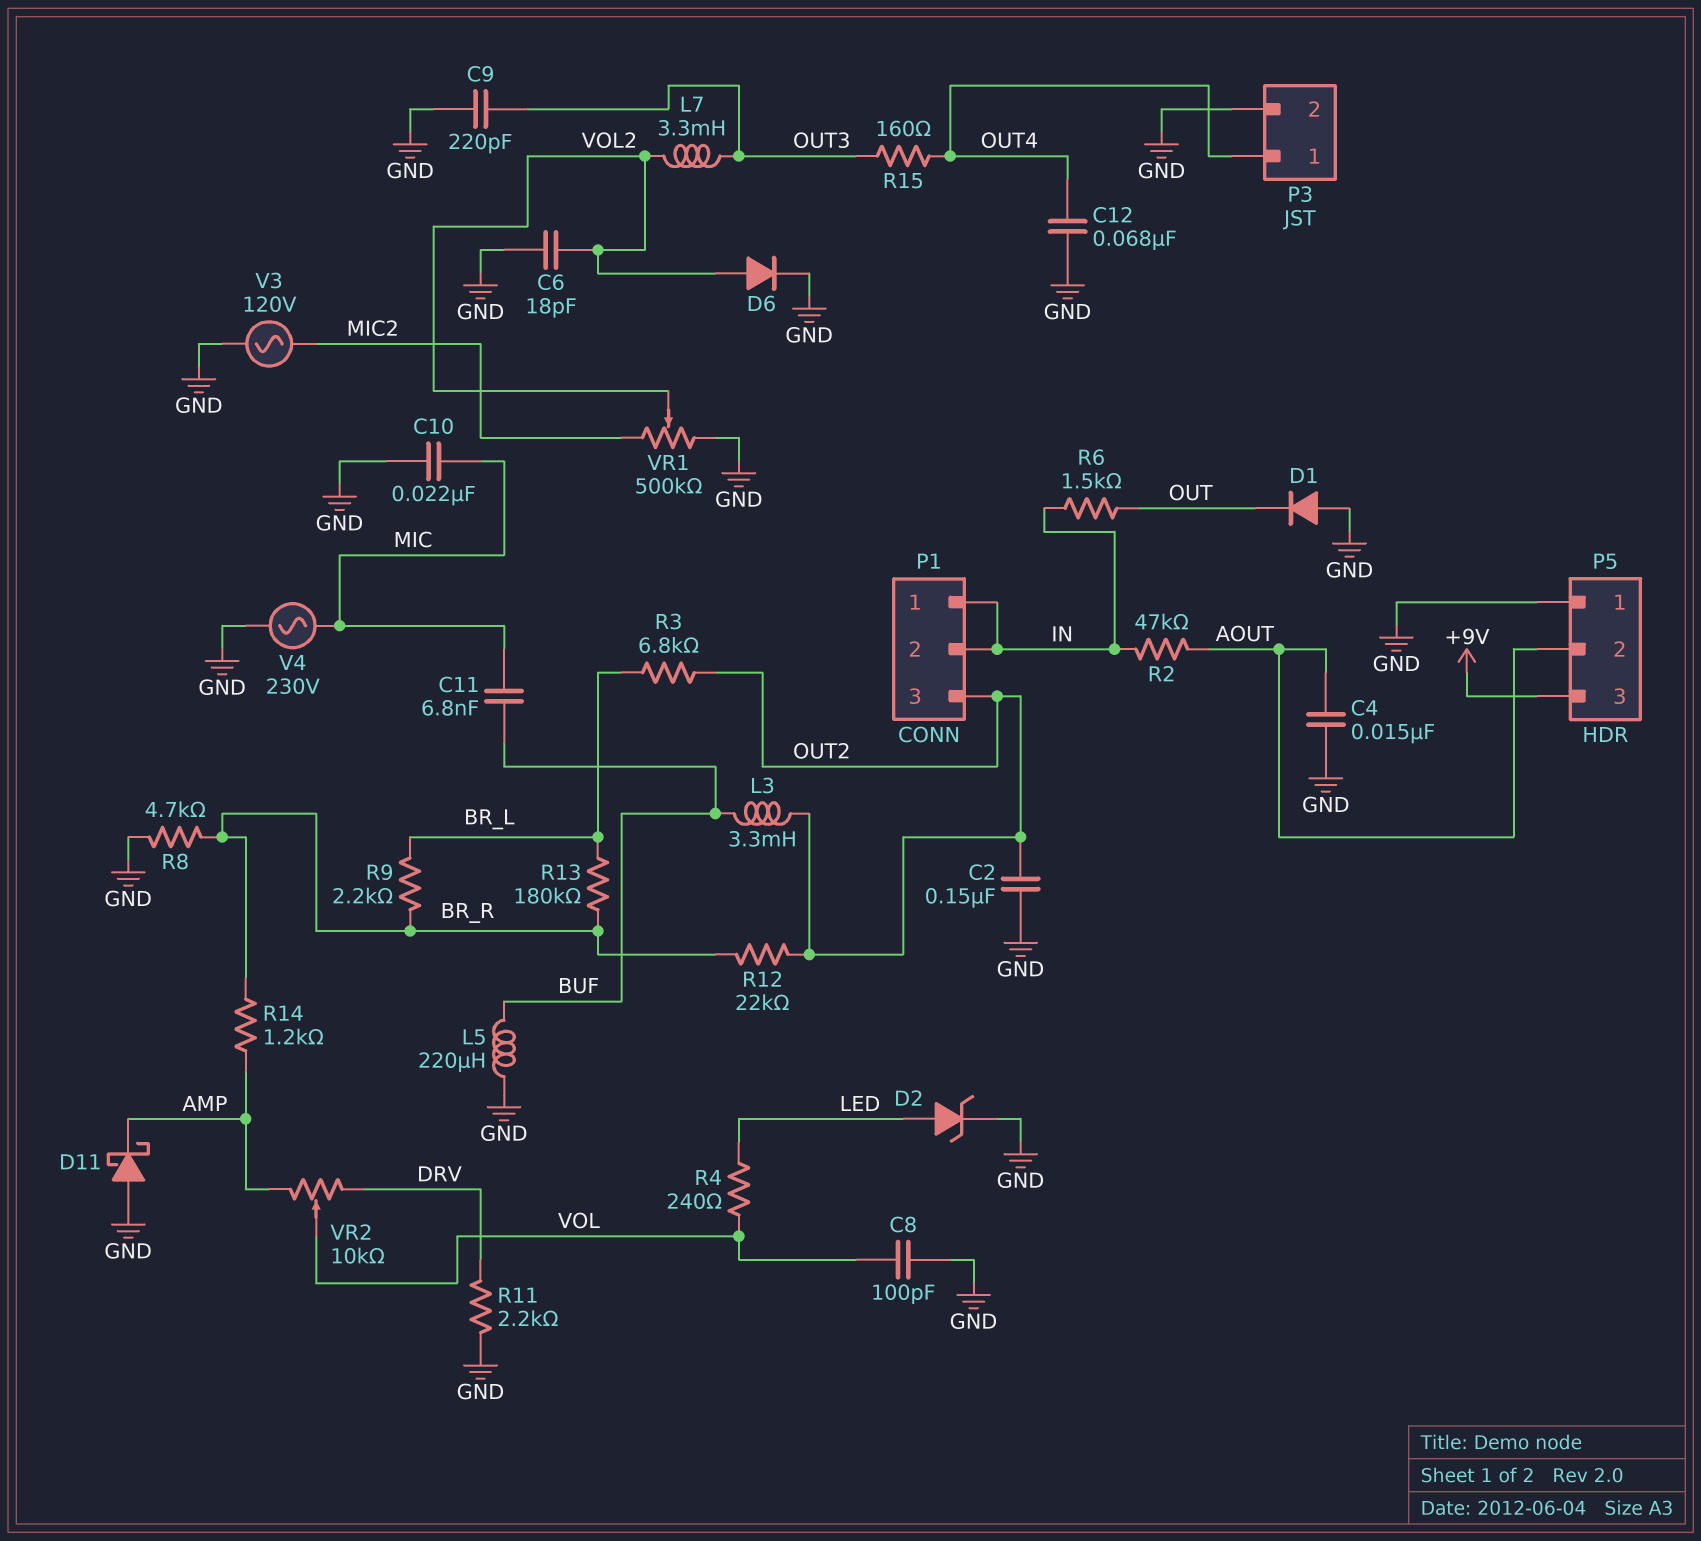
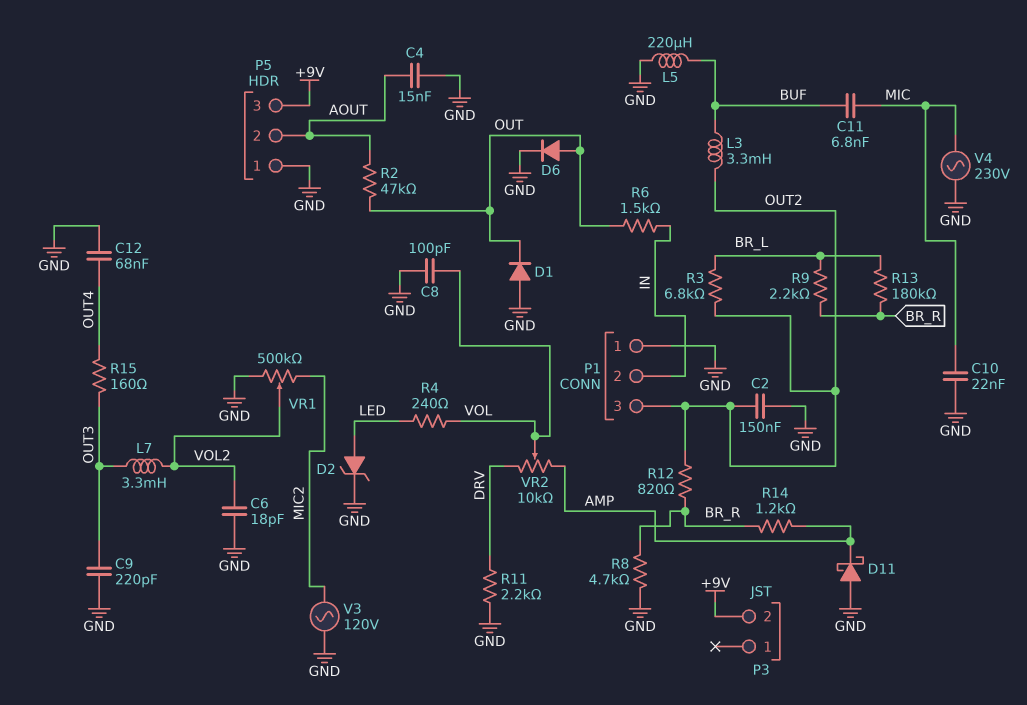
D6: diode (A VOL2, K GND) -> diode (A OUT, K GND)
P1 pin 1: IN -> GND
P3 pin 1: OUT4 -> none
P3 pin 2: GND -> +9V
R2: 47k (AOUT, IN) -> 47k (AOUT, OUT)
R12: 22k (BR_R, OUT2) -> 820 (BR_R, OUT2)

